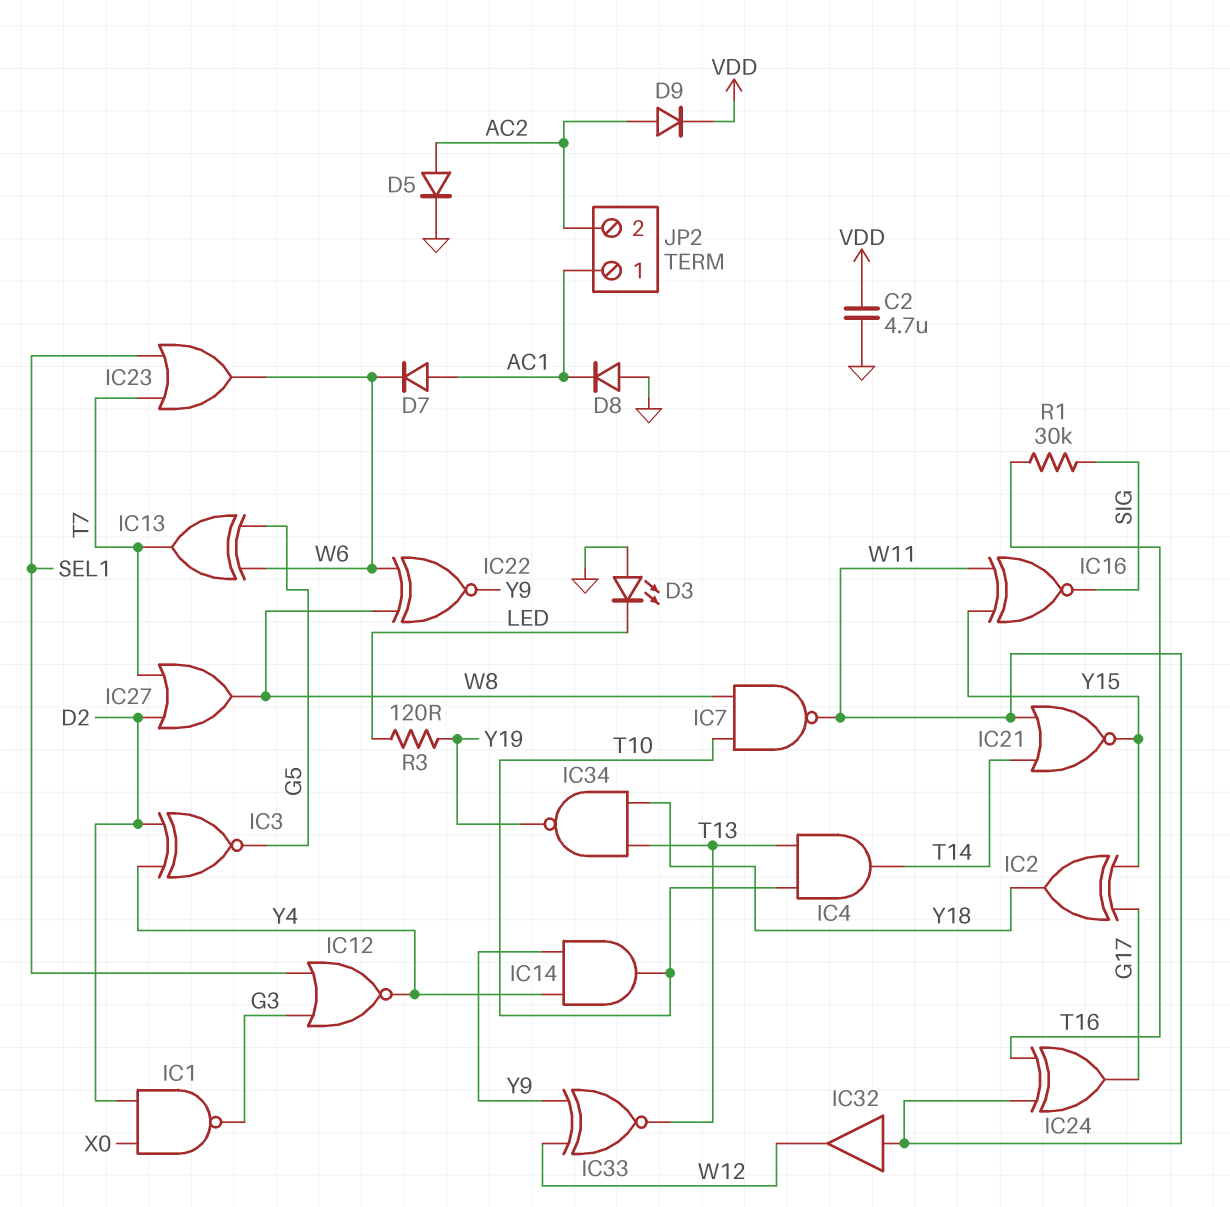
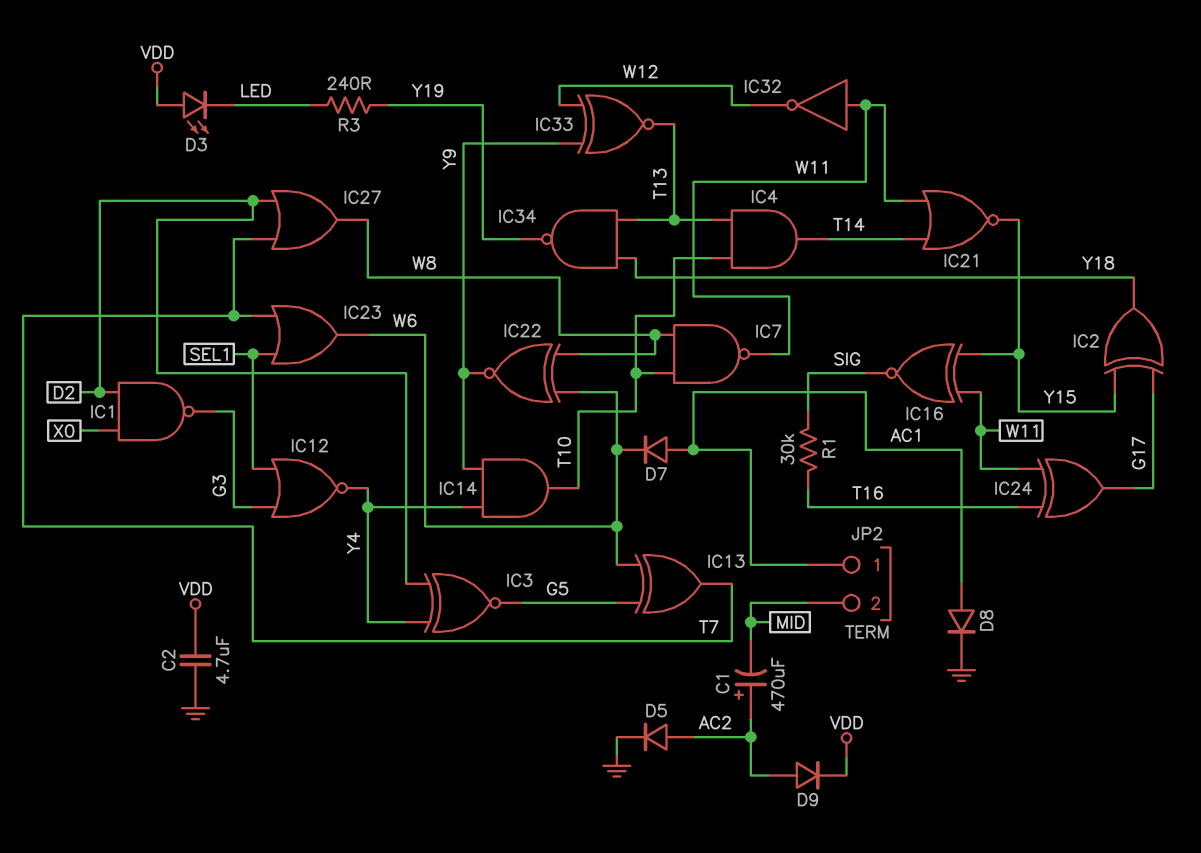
C1: none -> 470uF (plus AC2, minus MID)
D3: LED (A GND, K LED) -> LED (A VDD, K LED)
D8: diode (A GND, K AC1) -> diode (A AC1, K GND)
IC32: buffer (in W11, out W12) -> NOT (in W11, out W12)
JP2 pin 2: AC2 -> MID
R3: 120 (LED, Y19) -> 240 (LED, Y19)

